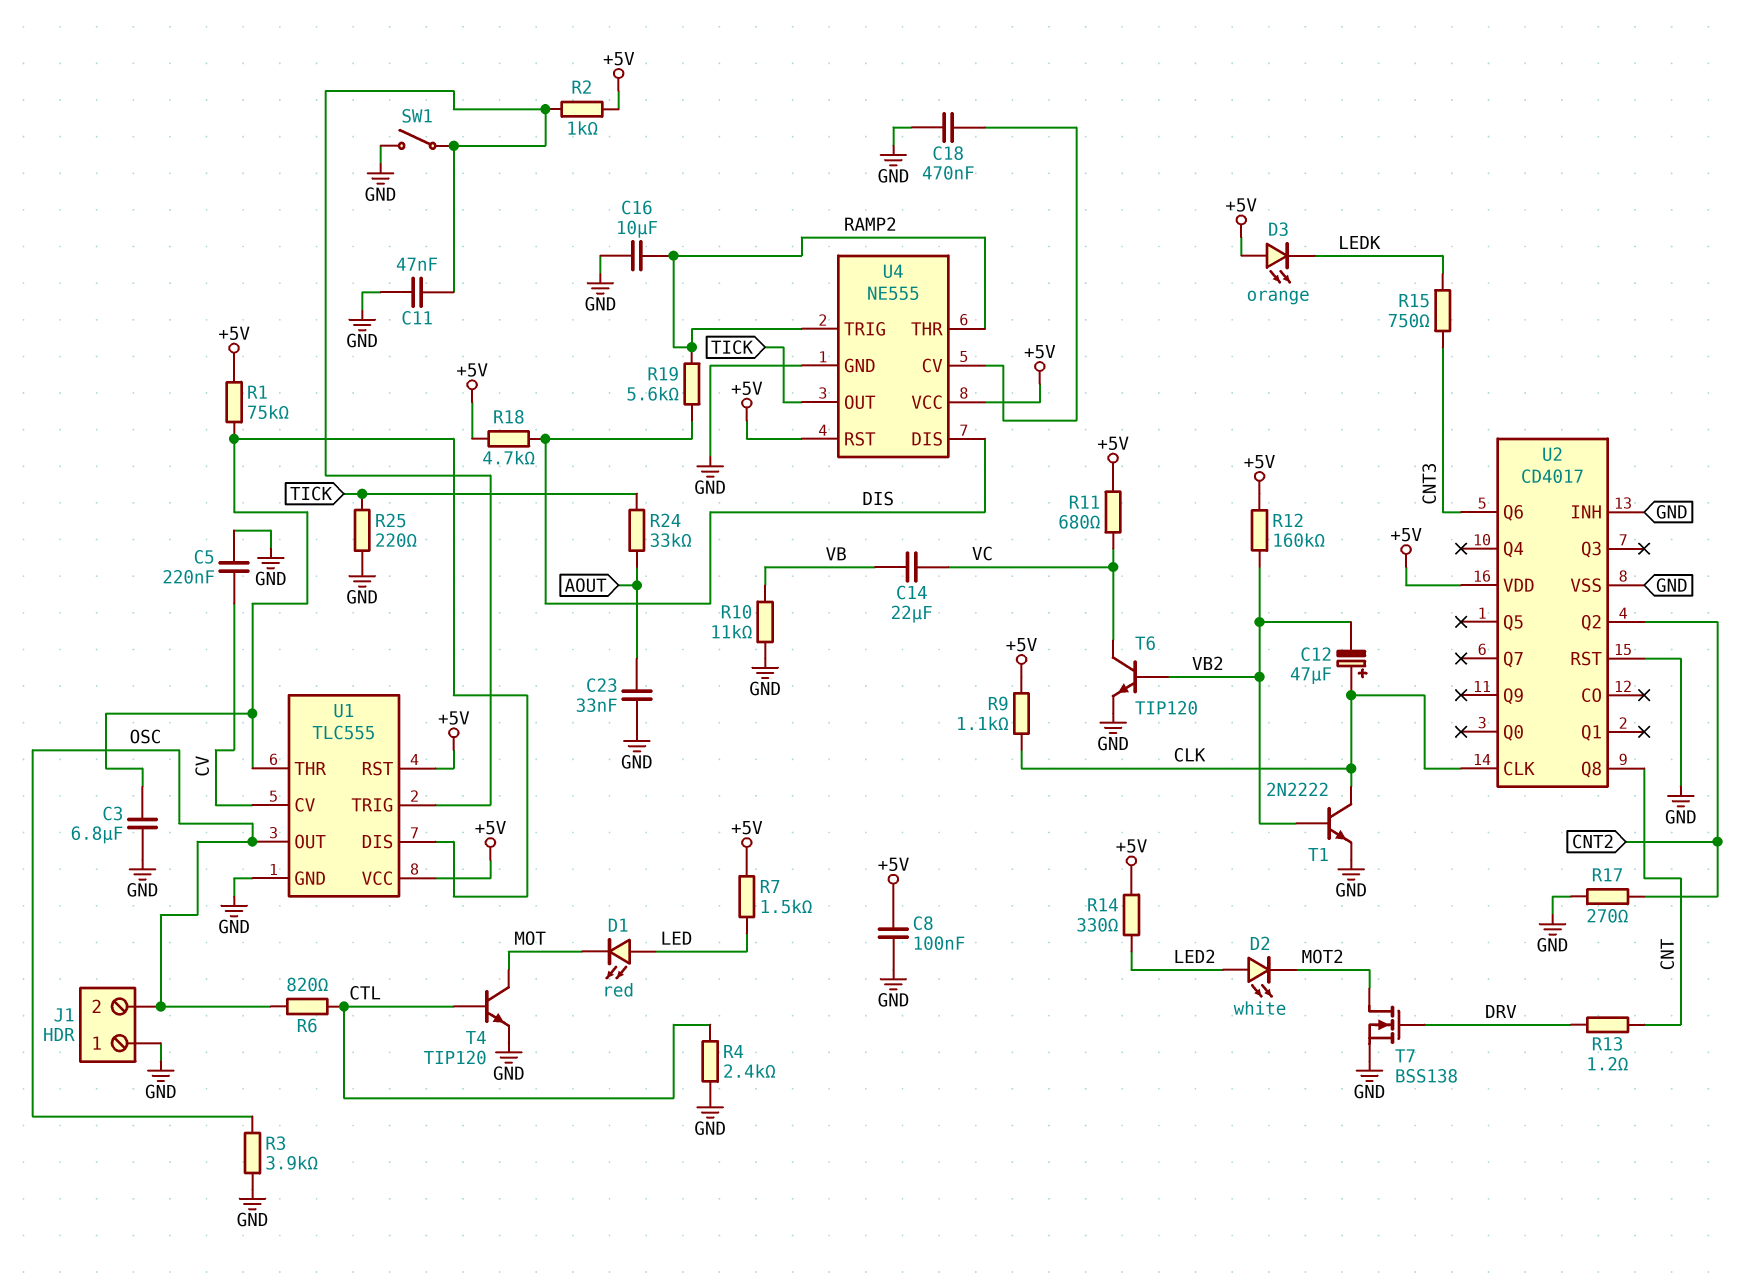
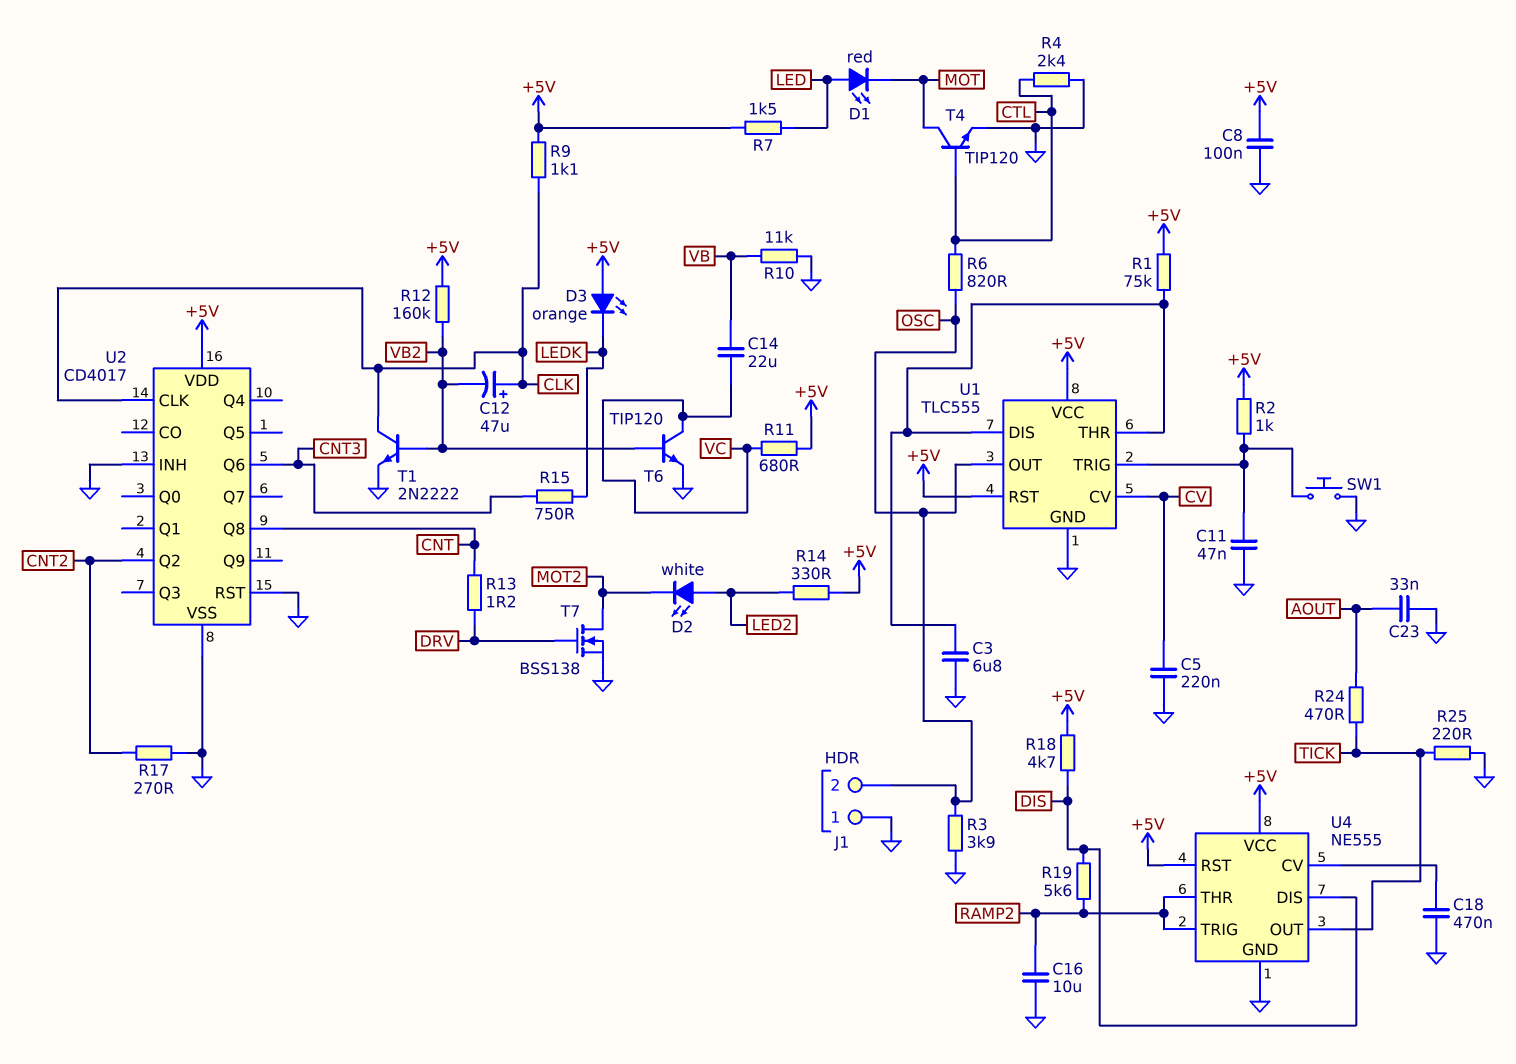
R24: 33k (AOUT, TICK) -> 470 (AOUT, TICK)
SW1: switch (GND, U1/TRIG) -> button (GND, U1/TRIG)

